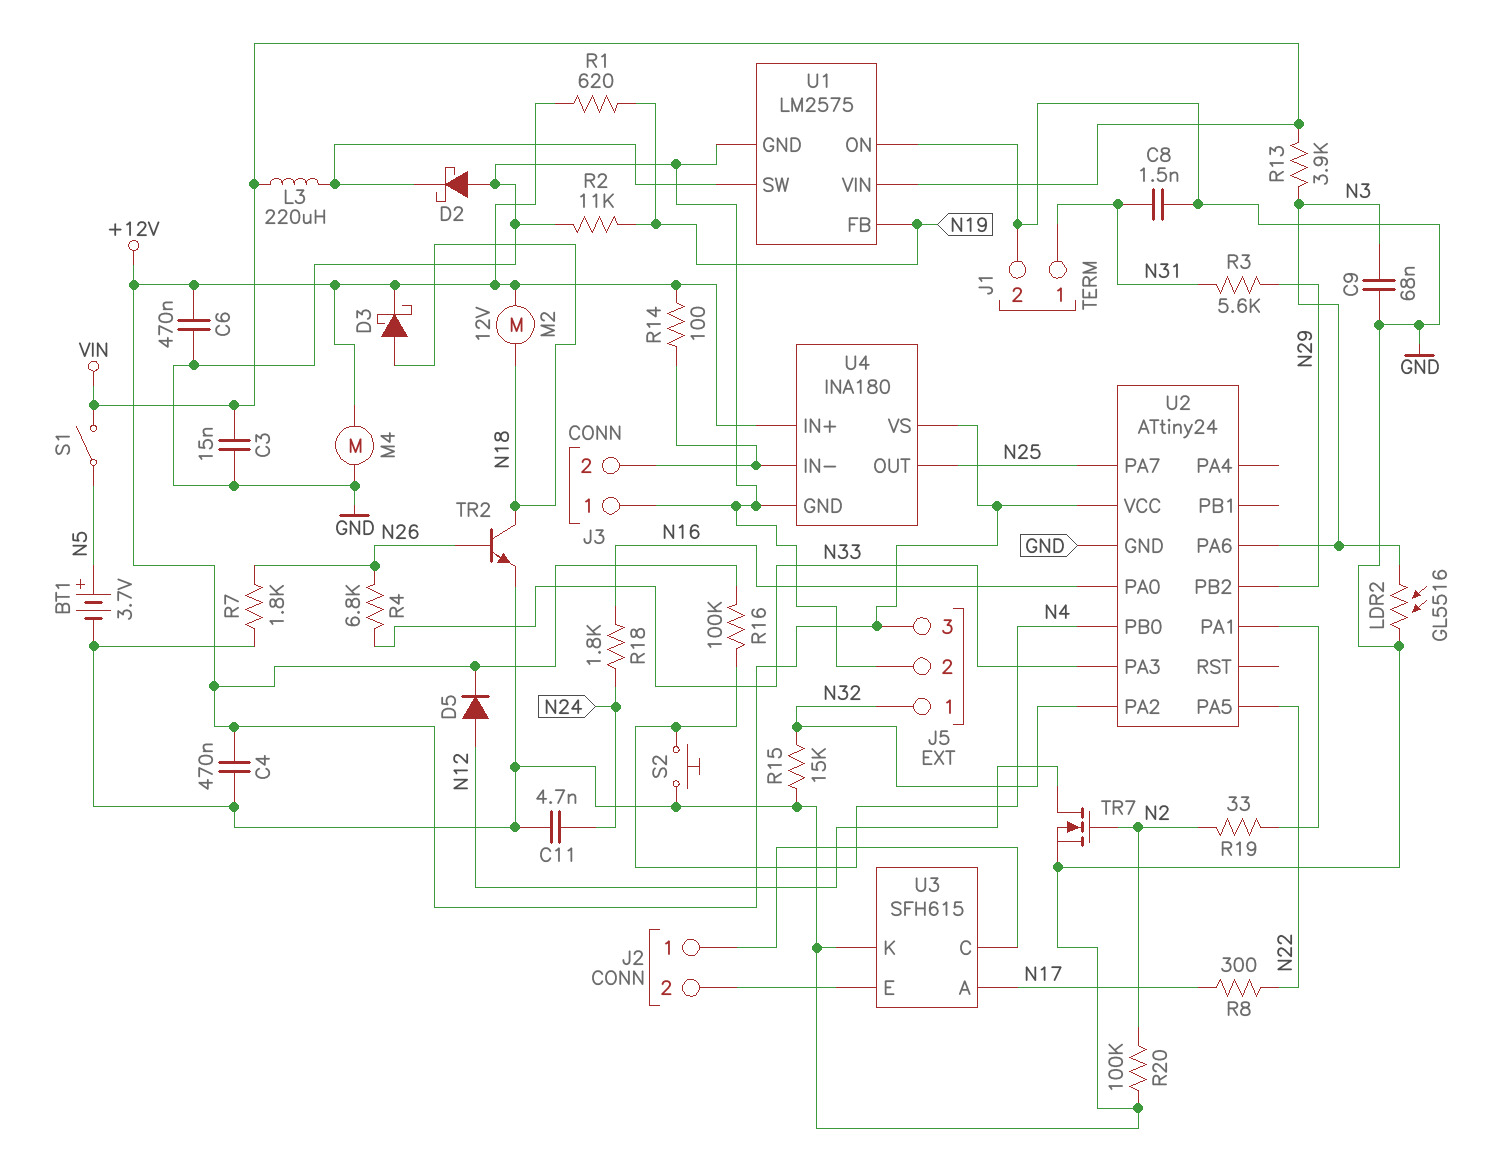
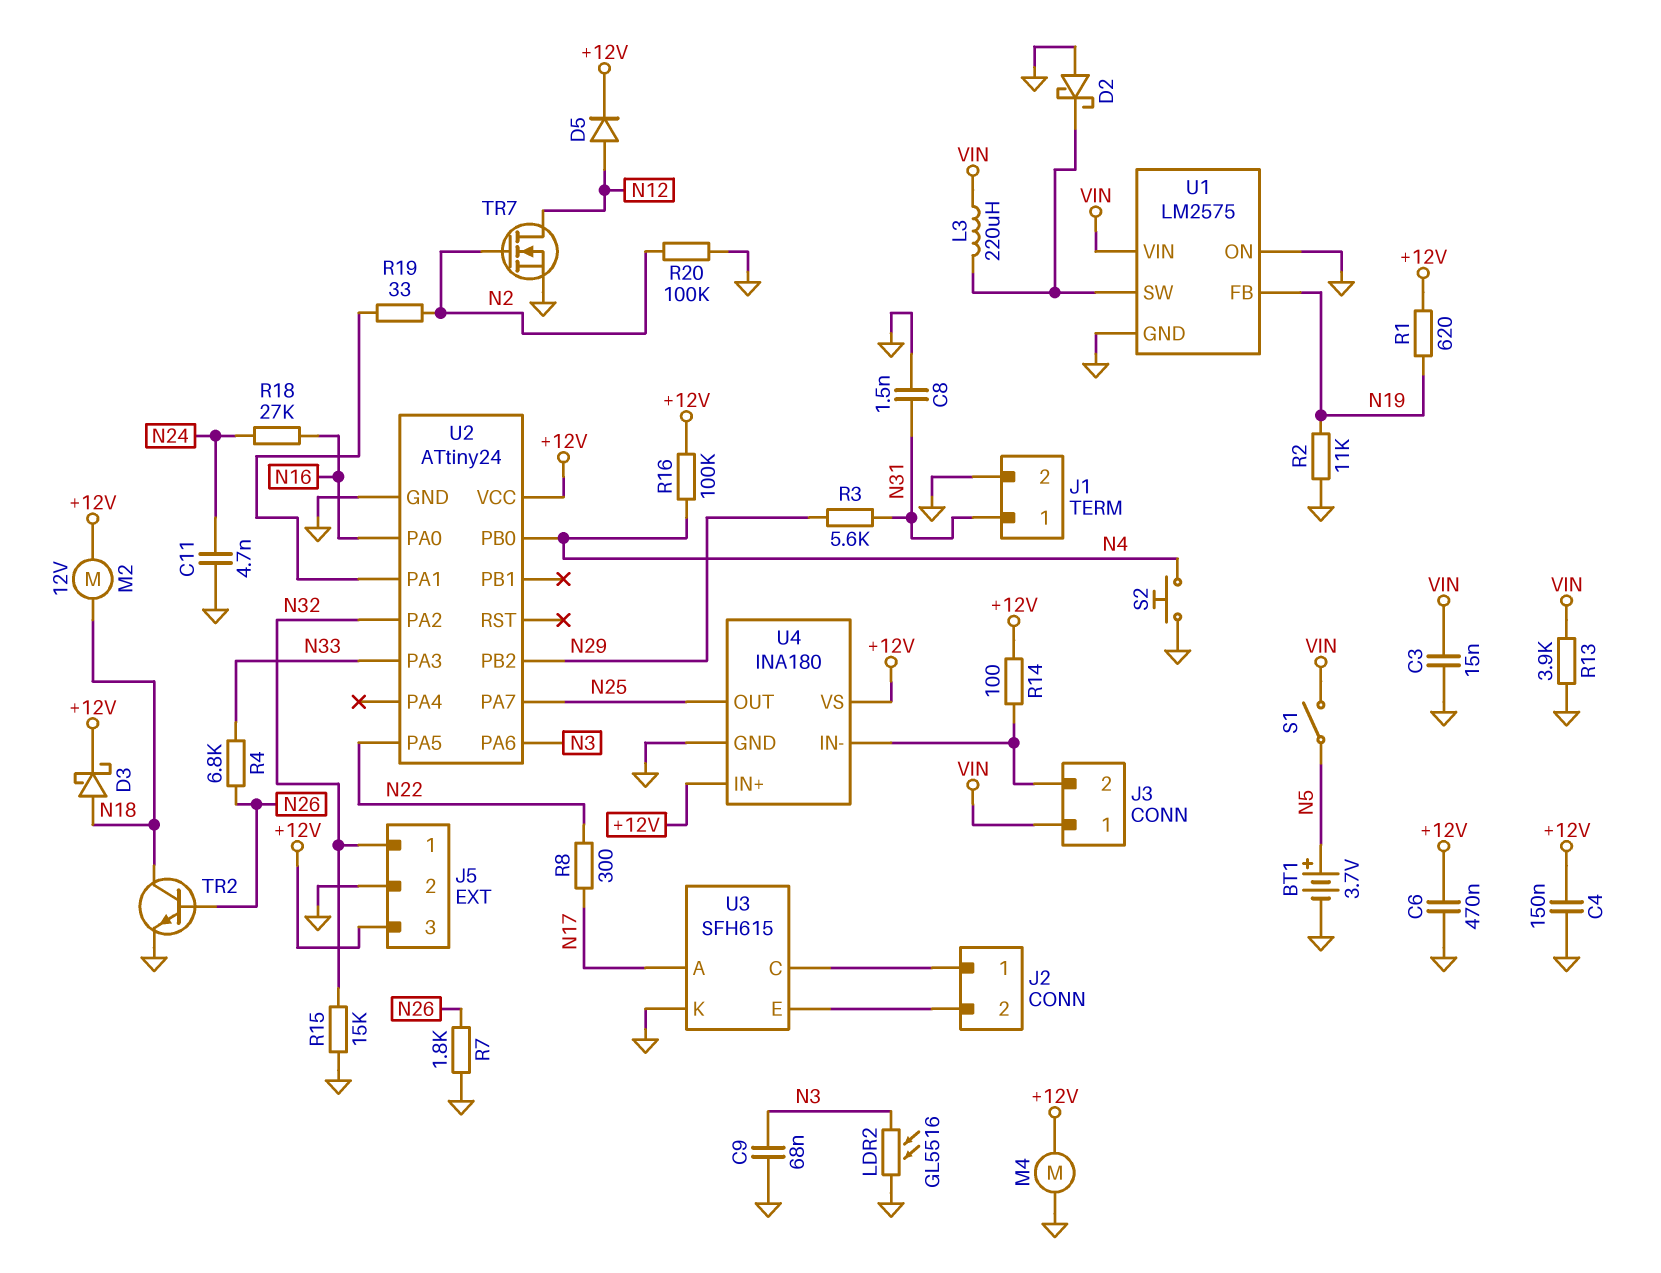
C4: 470nF (+12V, GND) -> 150nF (+12V, GND)
J3 pin 1: GND -> VIN
R13: 3.9k (N3, VIN) -> 3.9k (GND, VIN)
R18: 1.8k (N16, N24) -> 27k (N16, N24)

